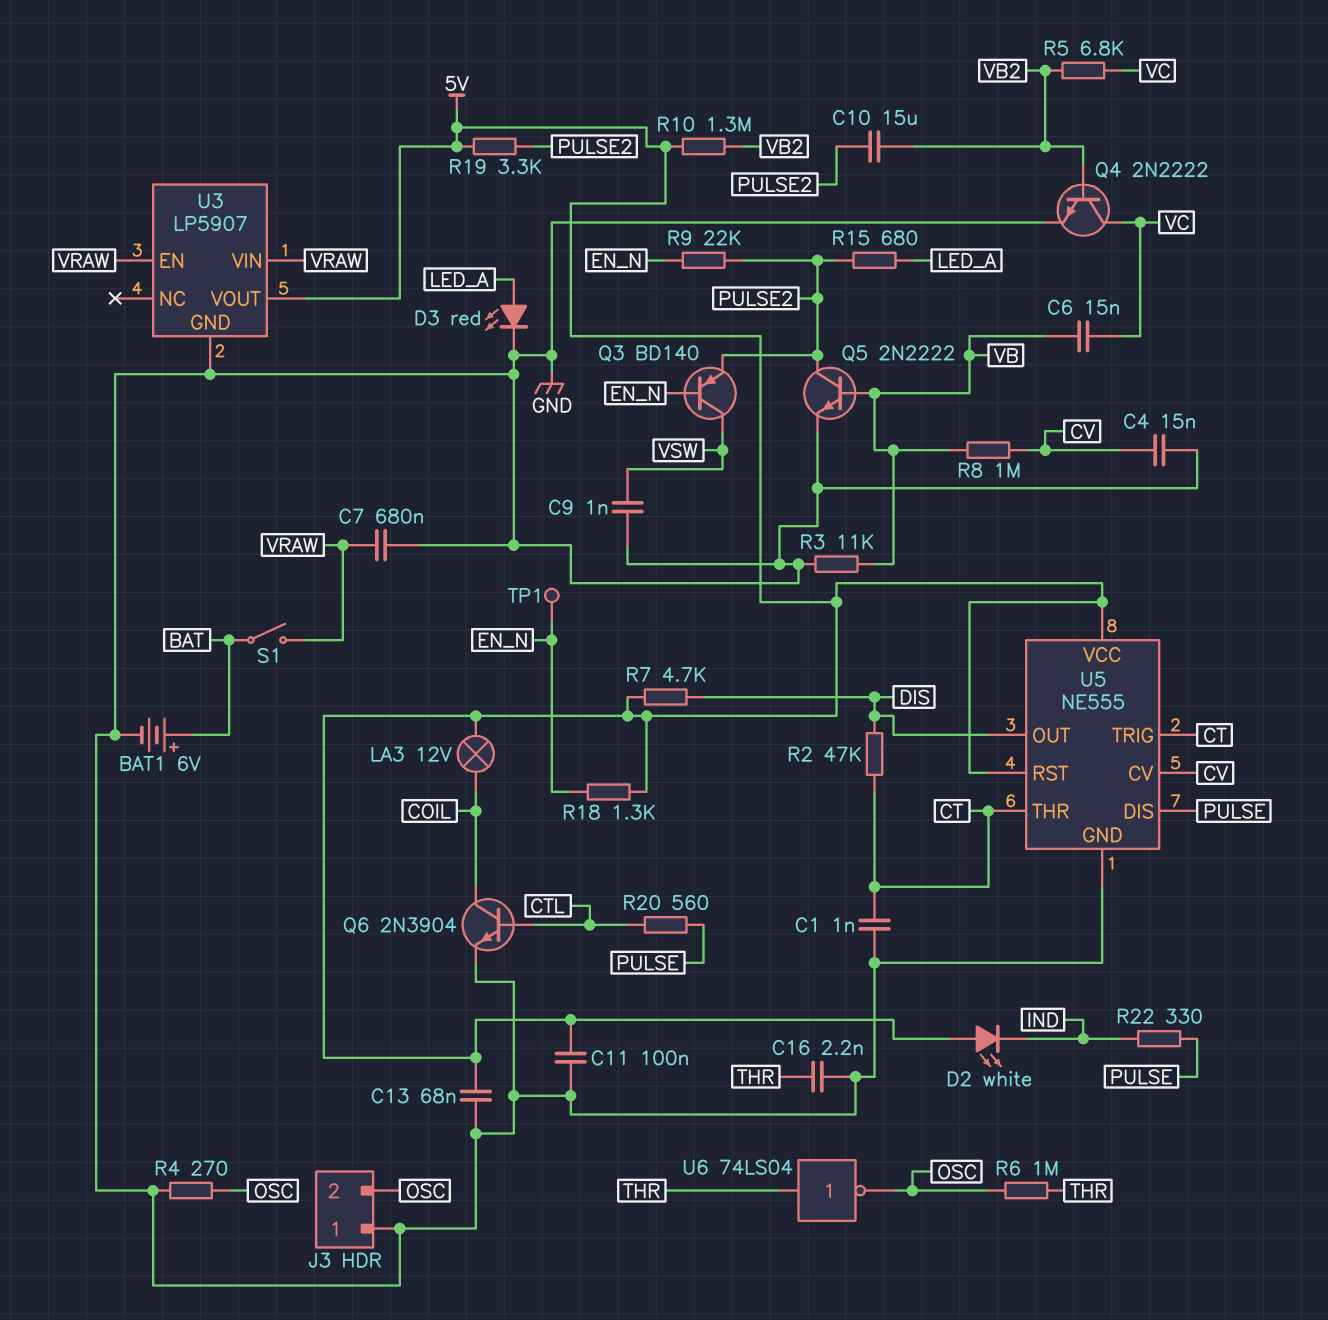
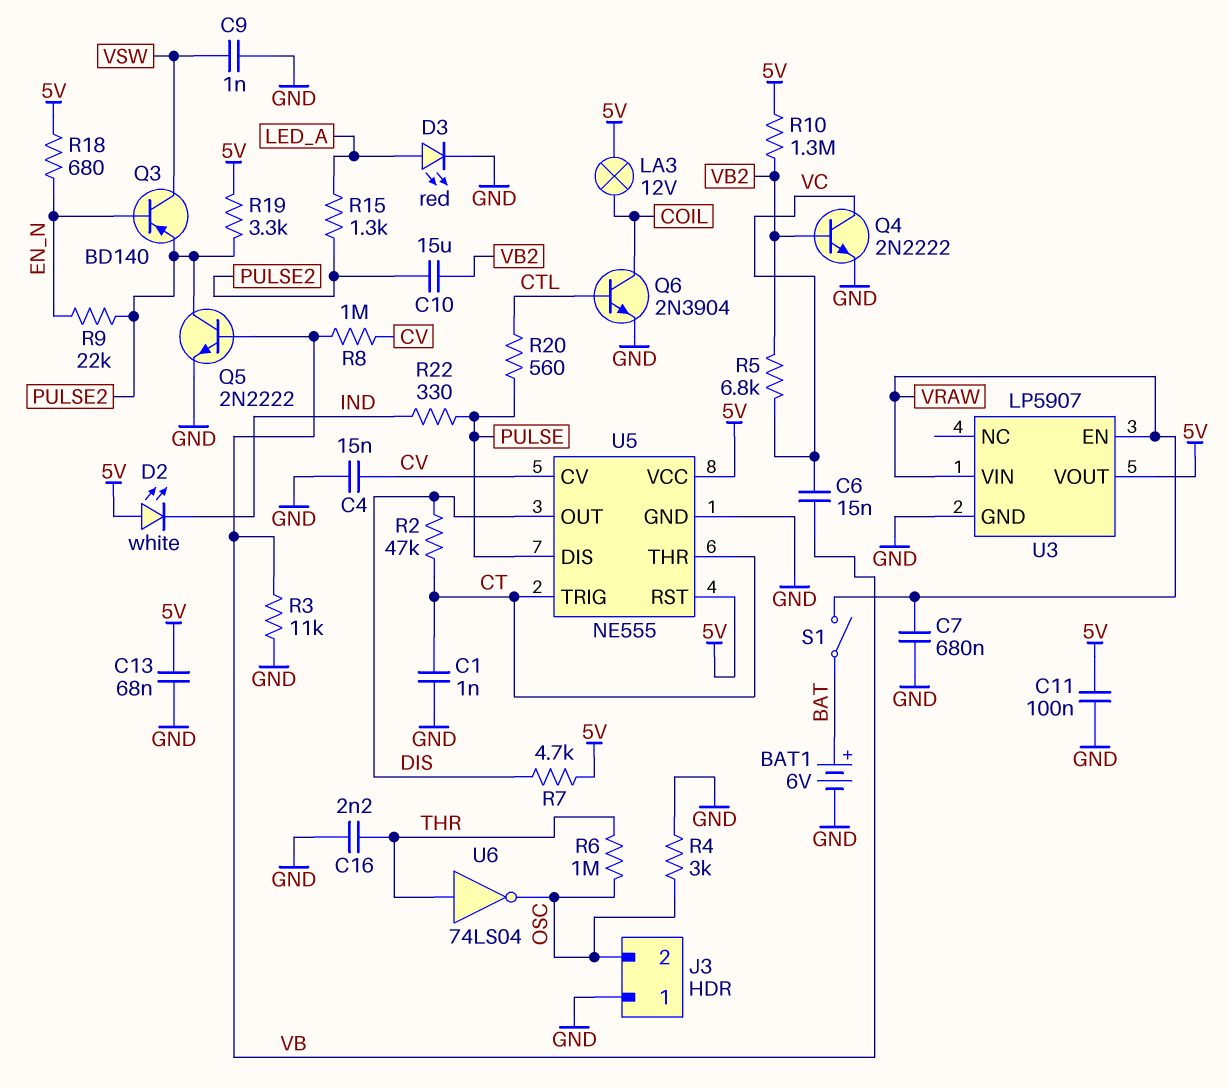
R4: 270 (GND, OSC) -> 3k (GND, OSC)
R15: 680 (LED_A, PULSE2) -> 1.3k (LED_A, PULSE2)
R18: 1.3k (5V, EN_N) -> 680 (5V, EN_N)
TP1: test point (EN_N) -> none

